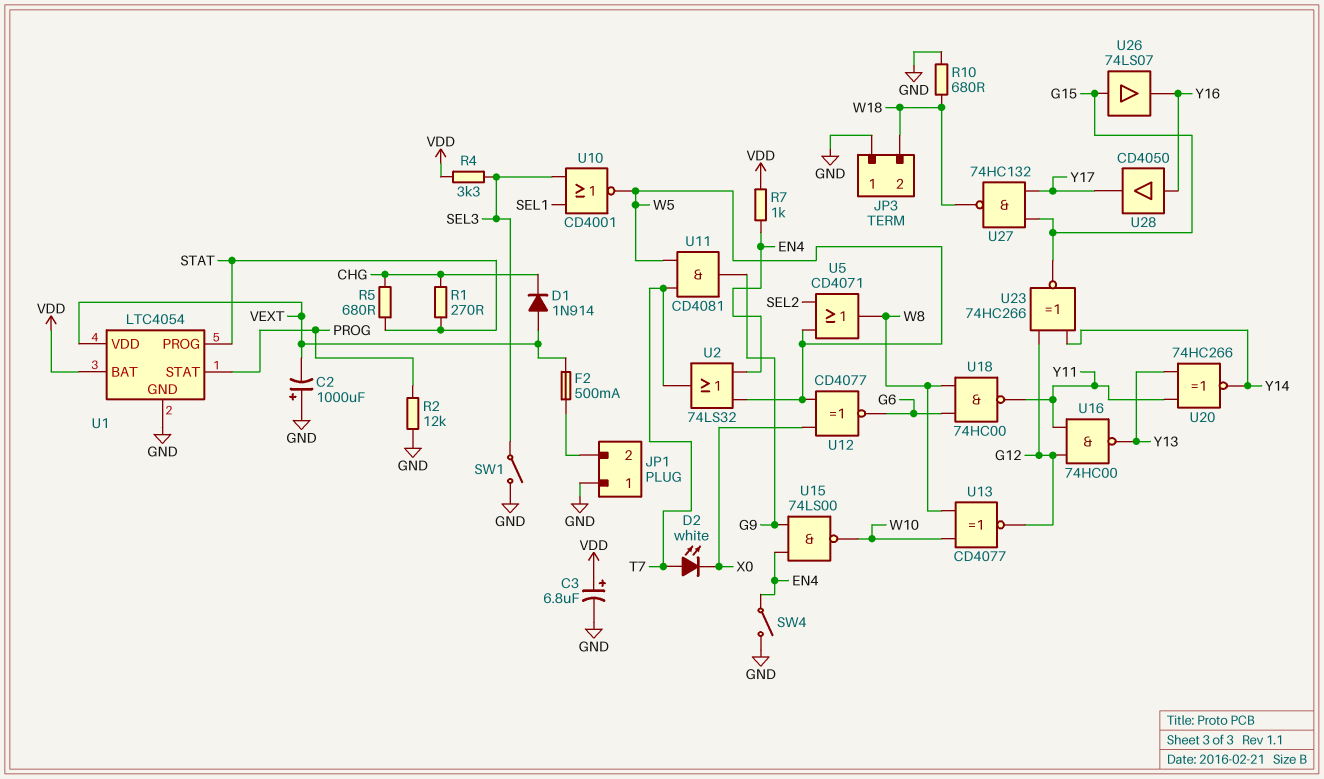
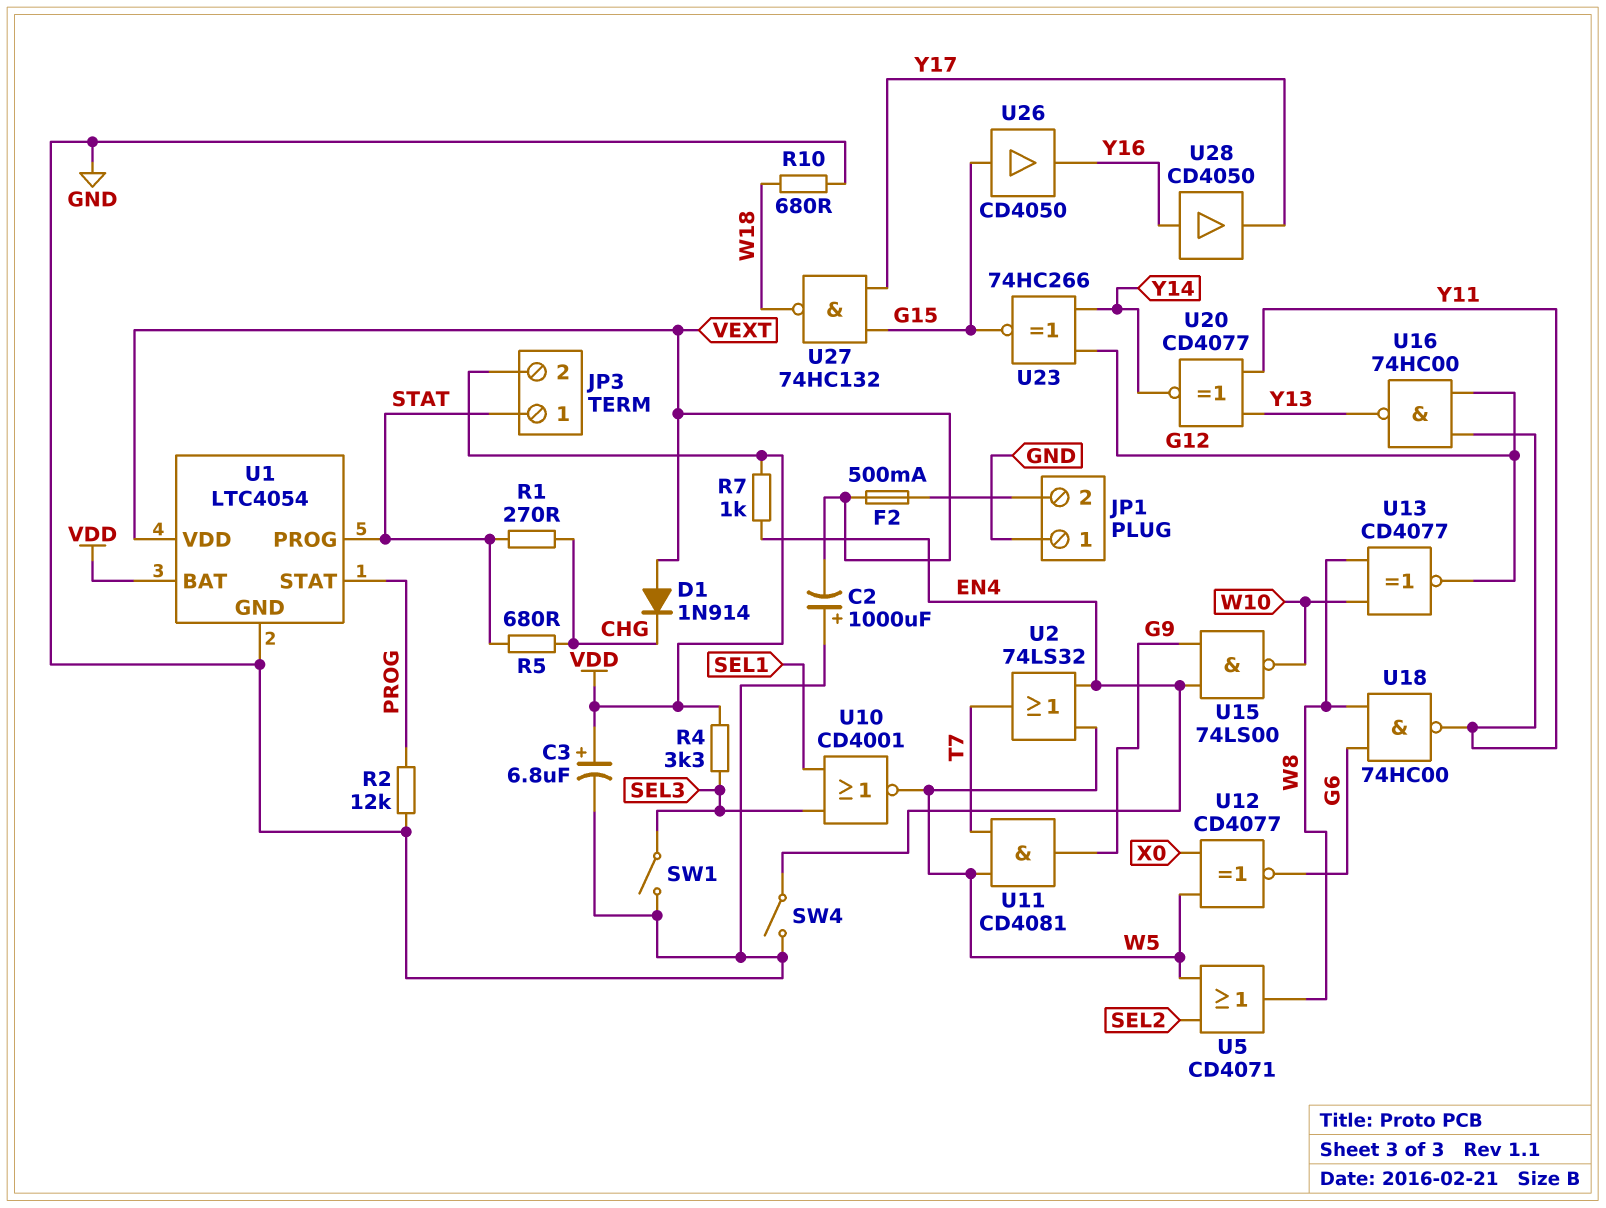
D2: LED white (A T7, K X0) -> none
JP3 pin 1: GND -> STAT
JP3 pin 2: W18 -> VDD
U20: XNOR 74HC266 (in Y11, in Y13, out Y14) -> XNOR CD4077 (in Y11, in Y13, out Y14)
U26: buffer 74LS07 (in G15, out Y16) -> buffer CD4050 (in G15, out Y16)

